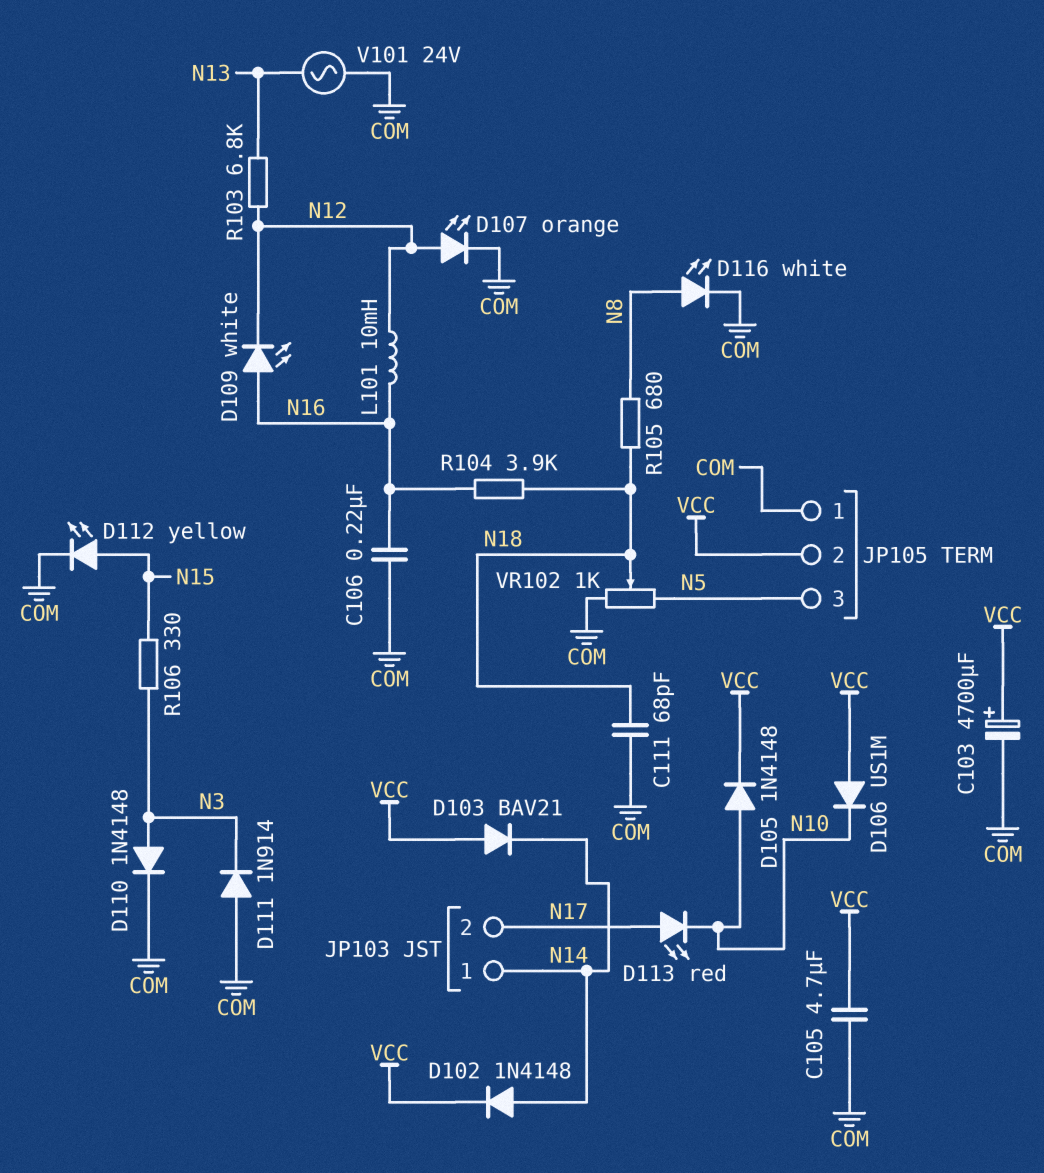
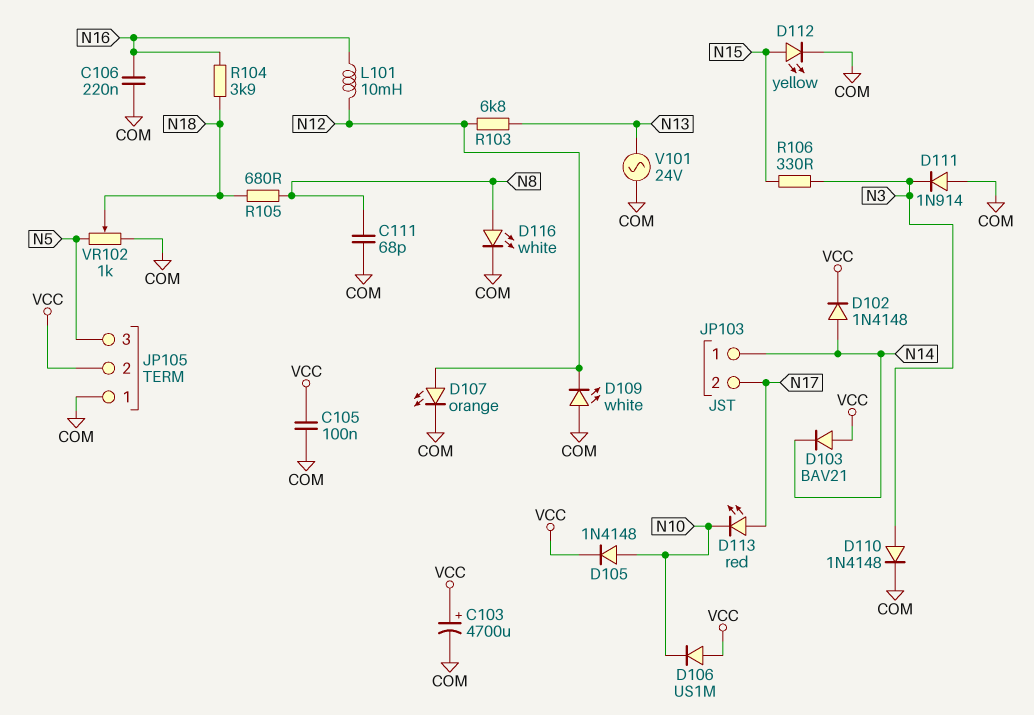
C105: 4.7uF (COM, VCC) -> 100nF (COM, VCC)
C111: 68pF (COM, N18) -> 68pF (COM, N8)
D109: LED white (A N16, K N12) -> LED white (A COM, K N12)

